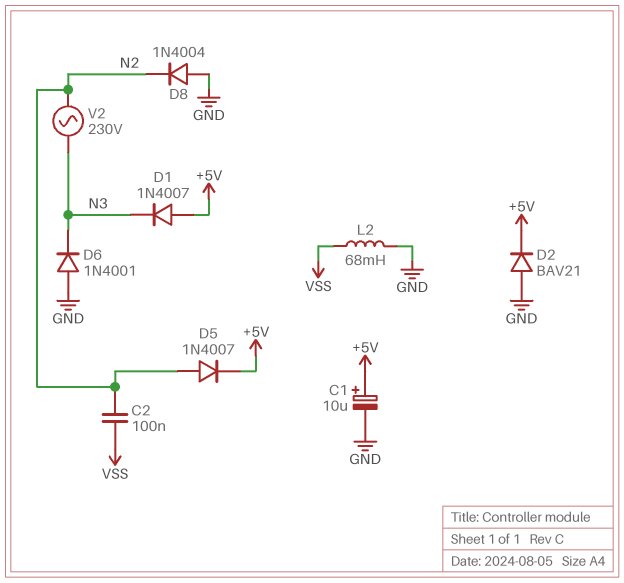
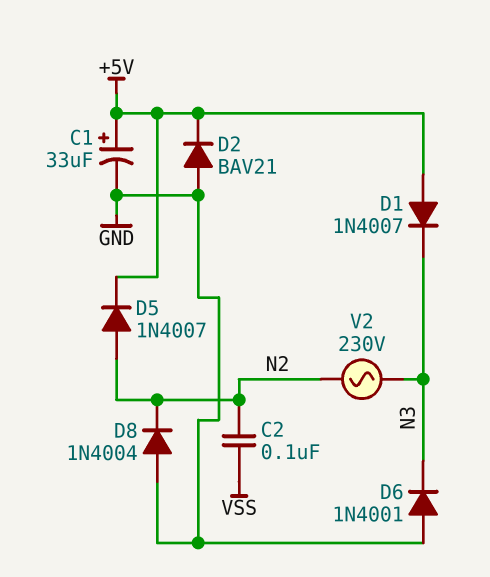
C1: 10uF (plus +5V, minus GND) -> 33uF (plus +5V, minus GND)
L2: 68mH (GND, VSS) -> none

